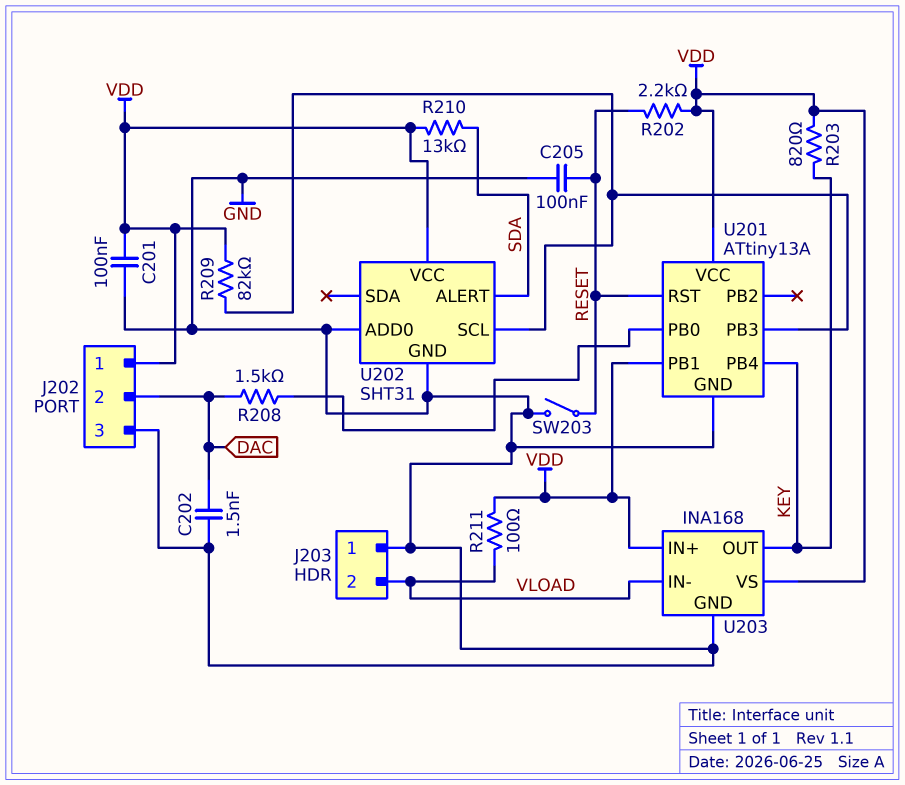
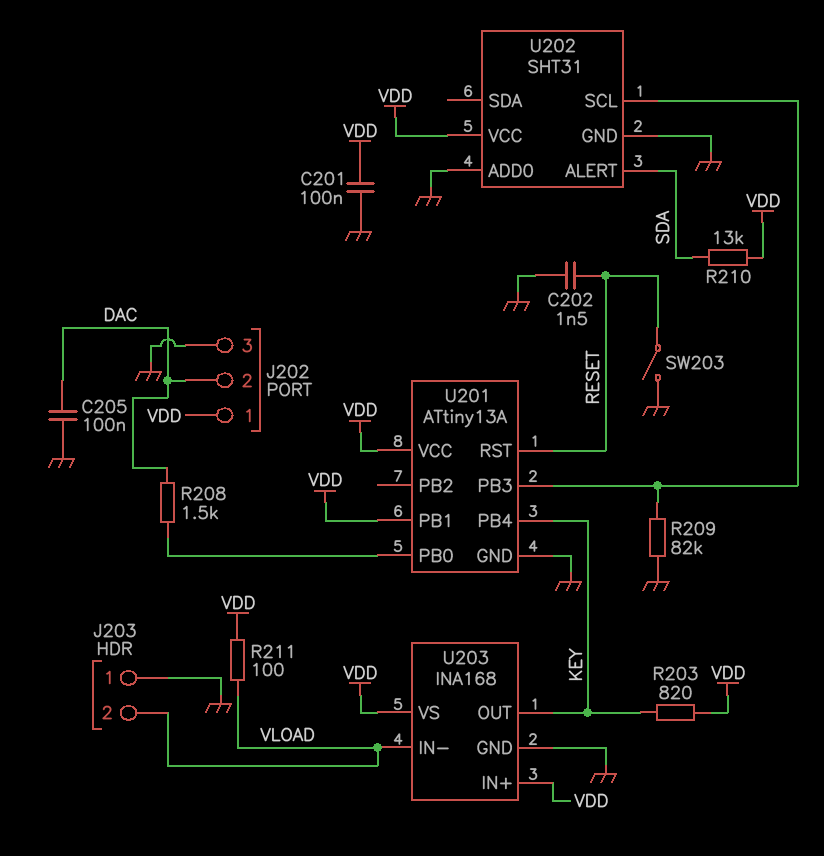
C202: 1.5nF (DAC, GND) -> 1.5nF (GND, RESET)
C205: 100nF (GND, RESET) -> 100nF (DAC, GND)
R202: 2.2k (RESET, VDD) -> none
R209: 82k (U201/PB3, VDD) -> 82k (GND, U201/PB3)

